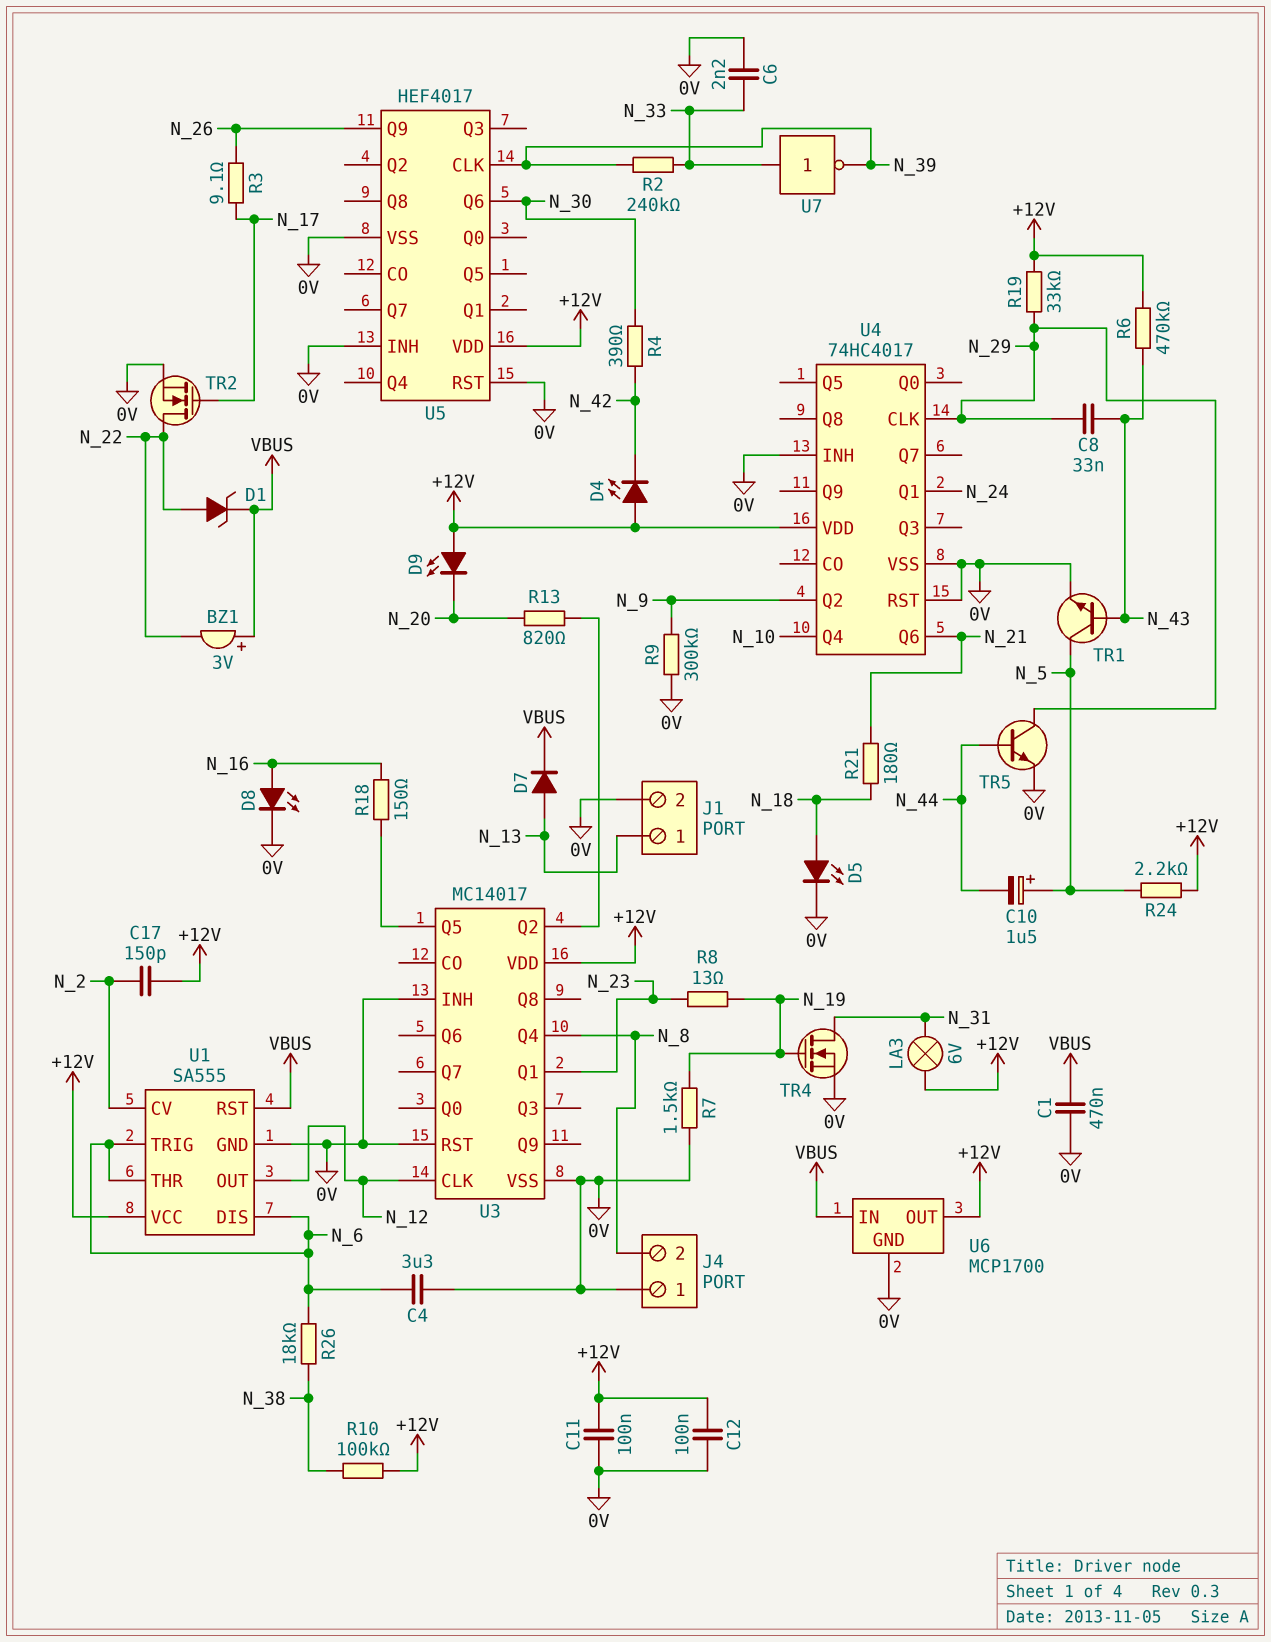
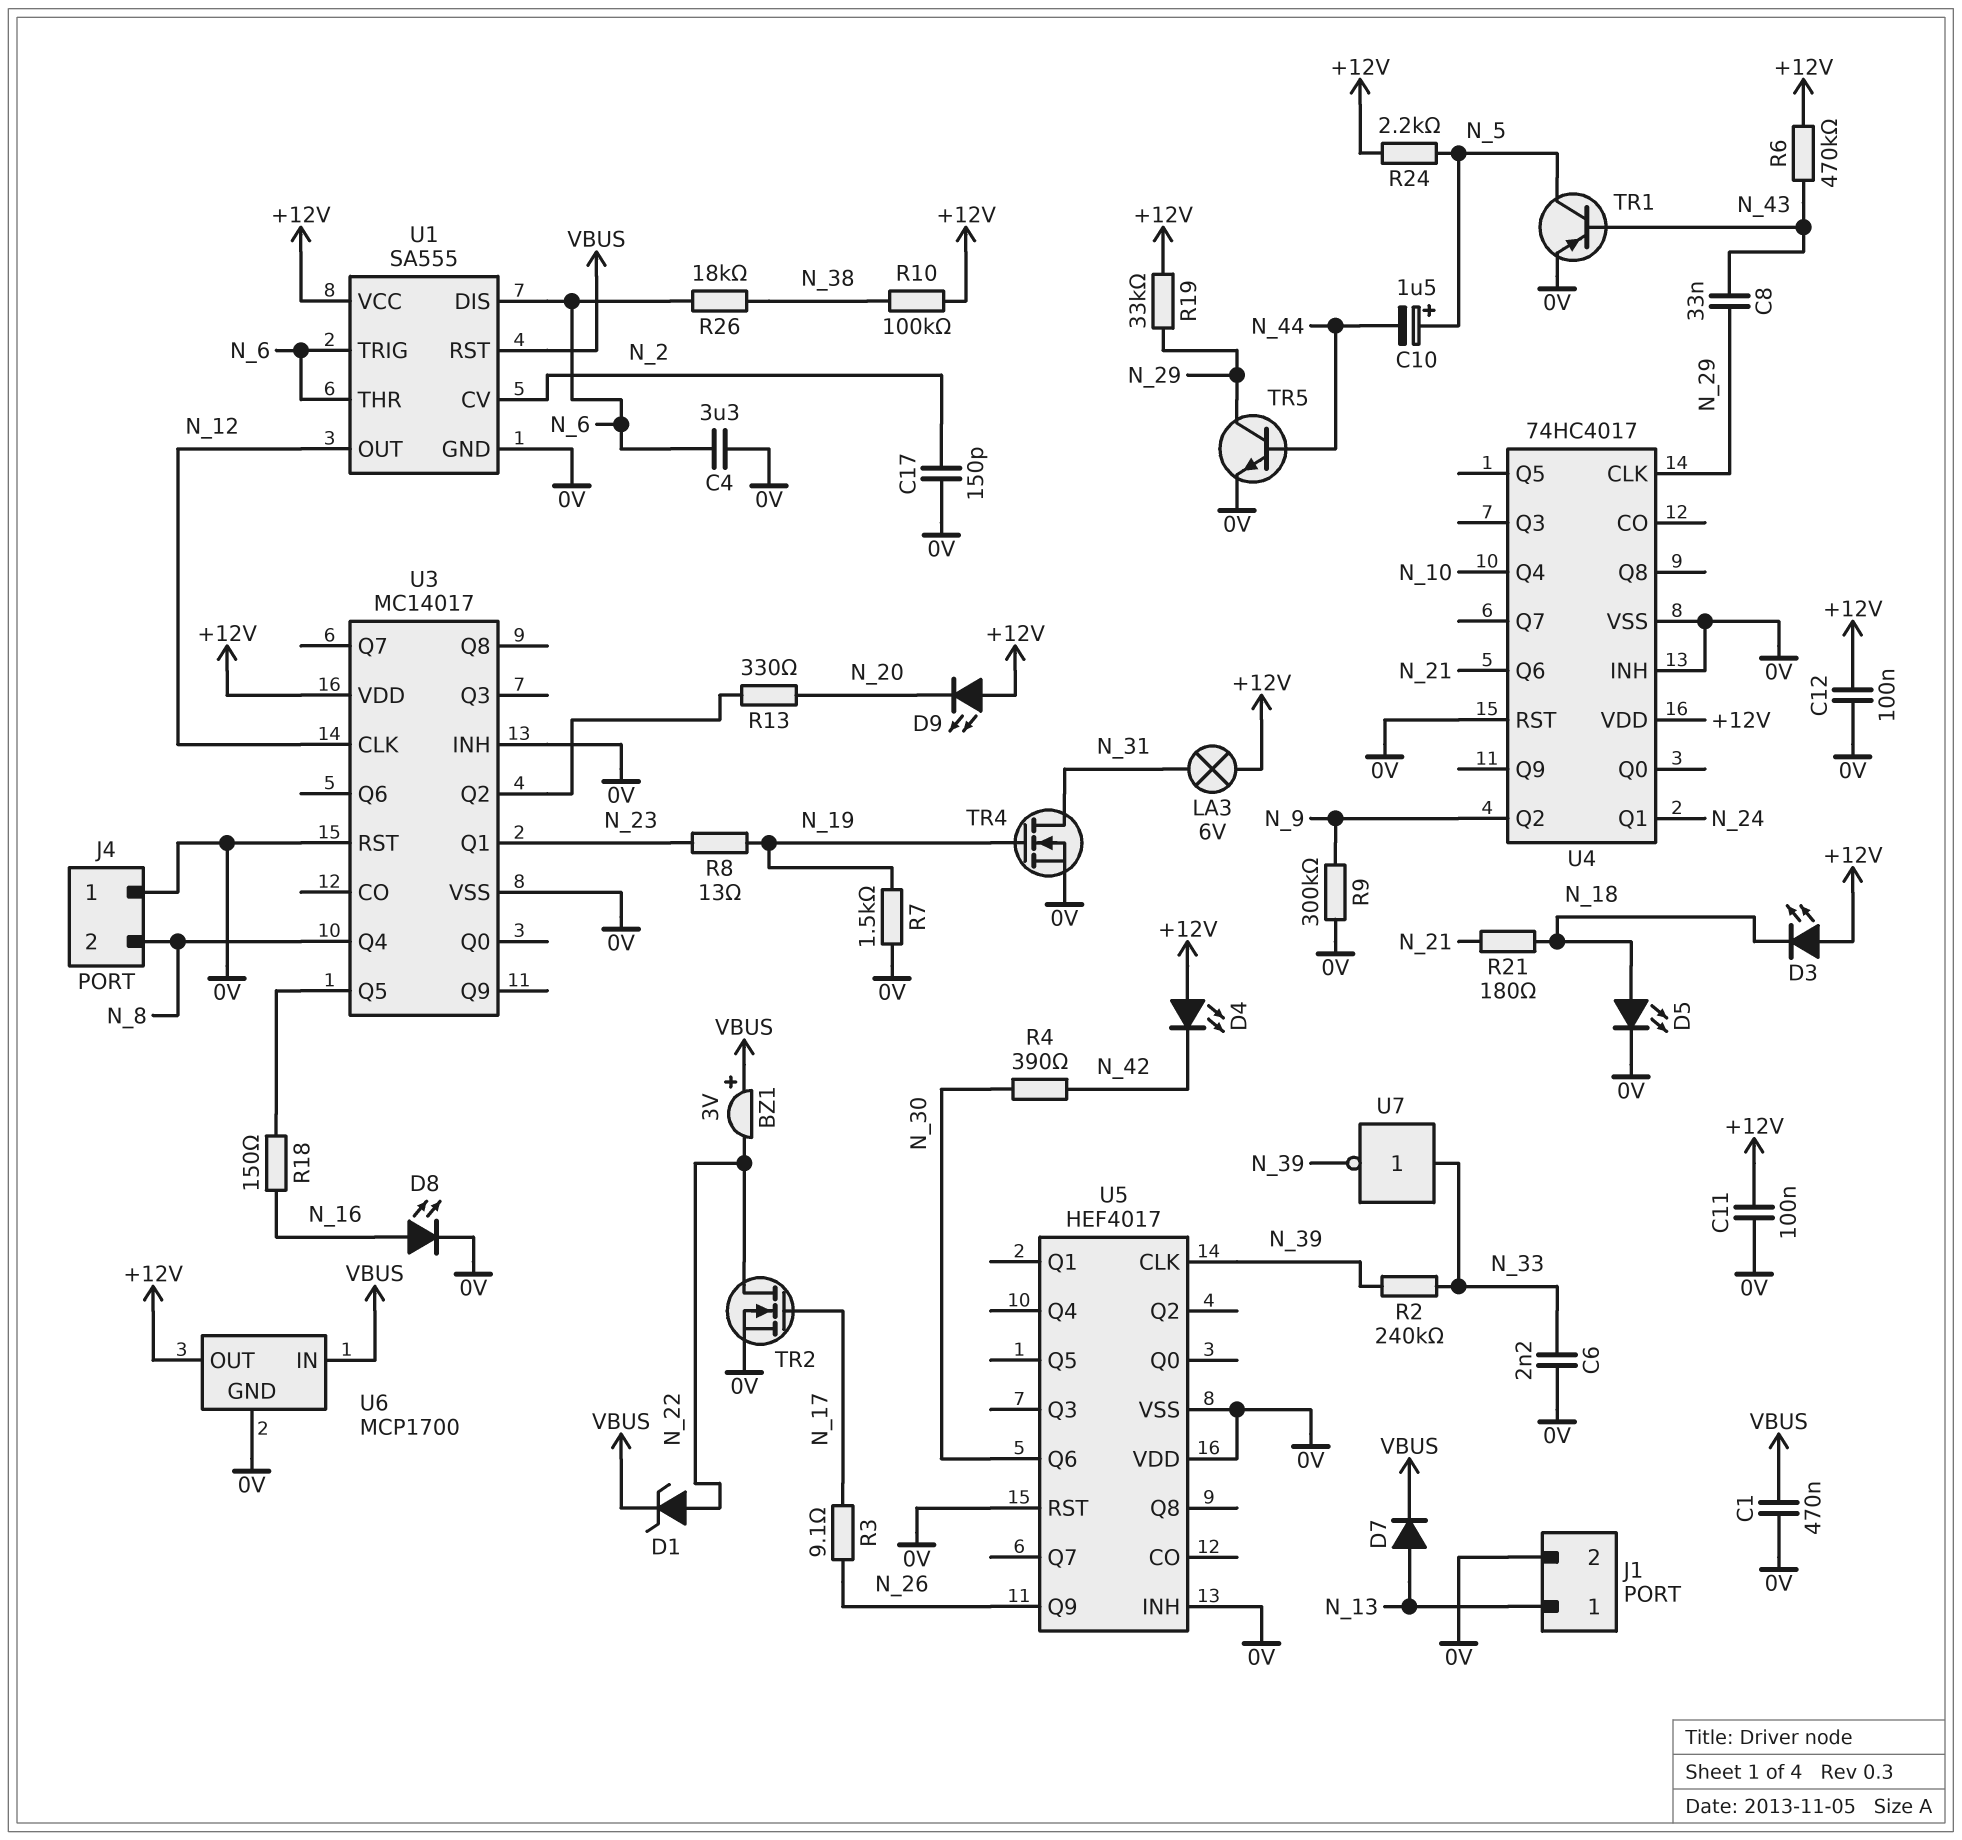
C17: 150pF (+12V, N_2) -> 150pF (0V, N_2)
D3: none -> LED (A +12V, K N_18)
R13: 820 (N_20, U3/Q2) -> 330 (N_20, U3/Q2)
TR1: NPN (B N_43, C N_5, E 0V) -> PNP (B N_43, C N_5, E 0V)
U5 pin VDD: +12V -> 0V

